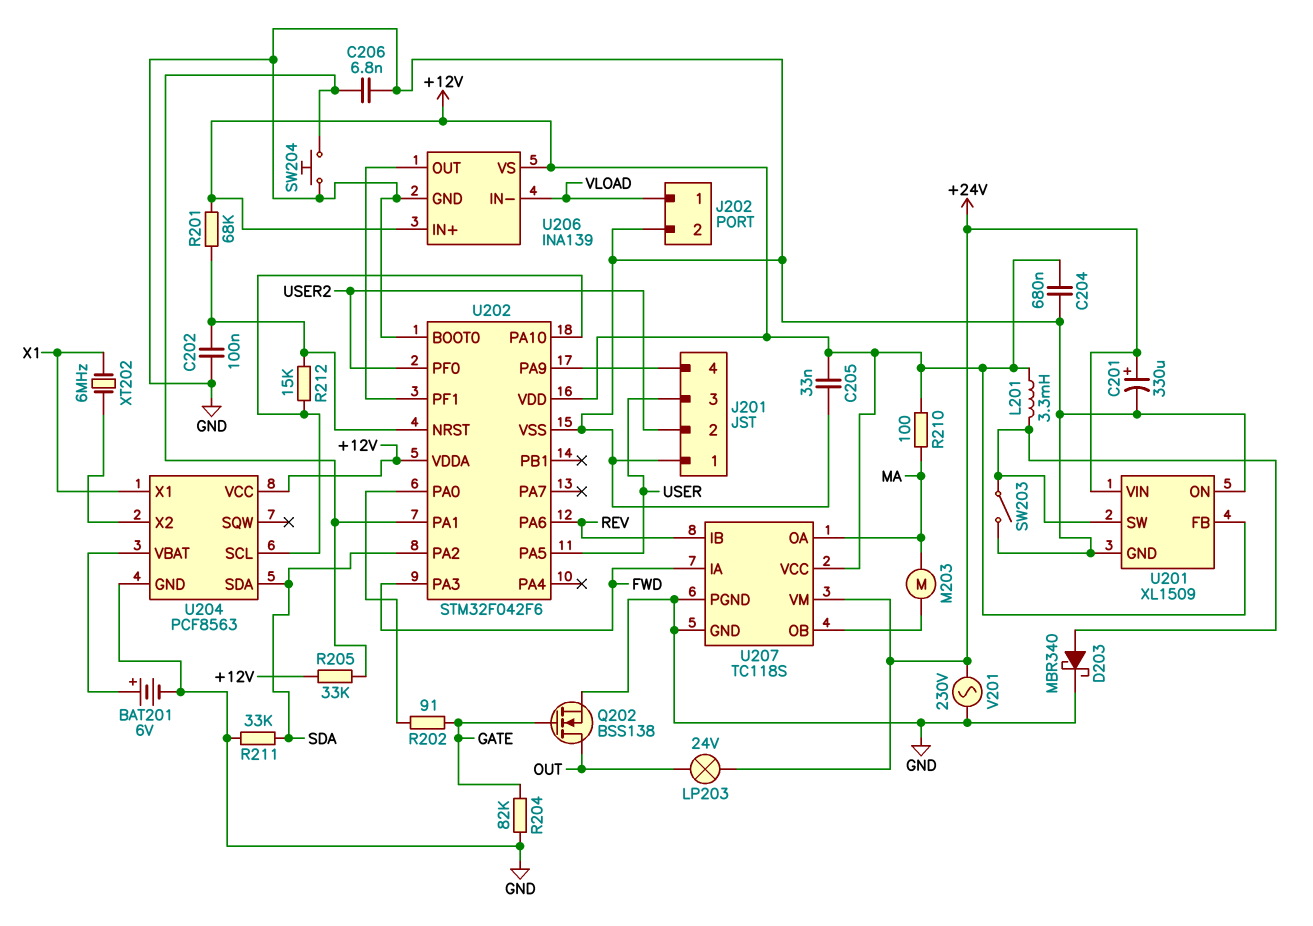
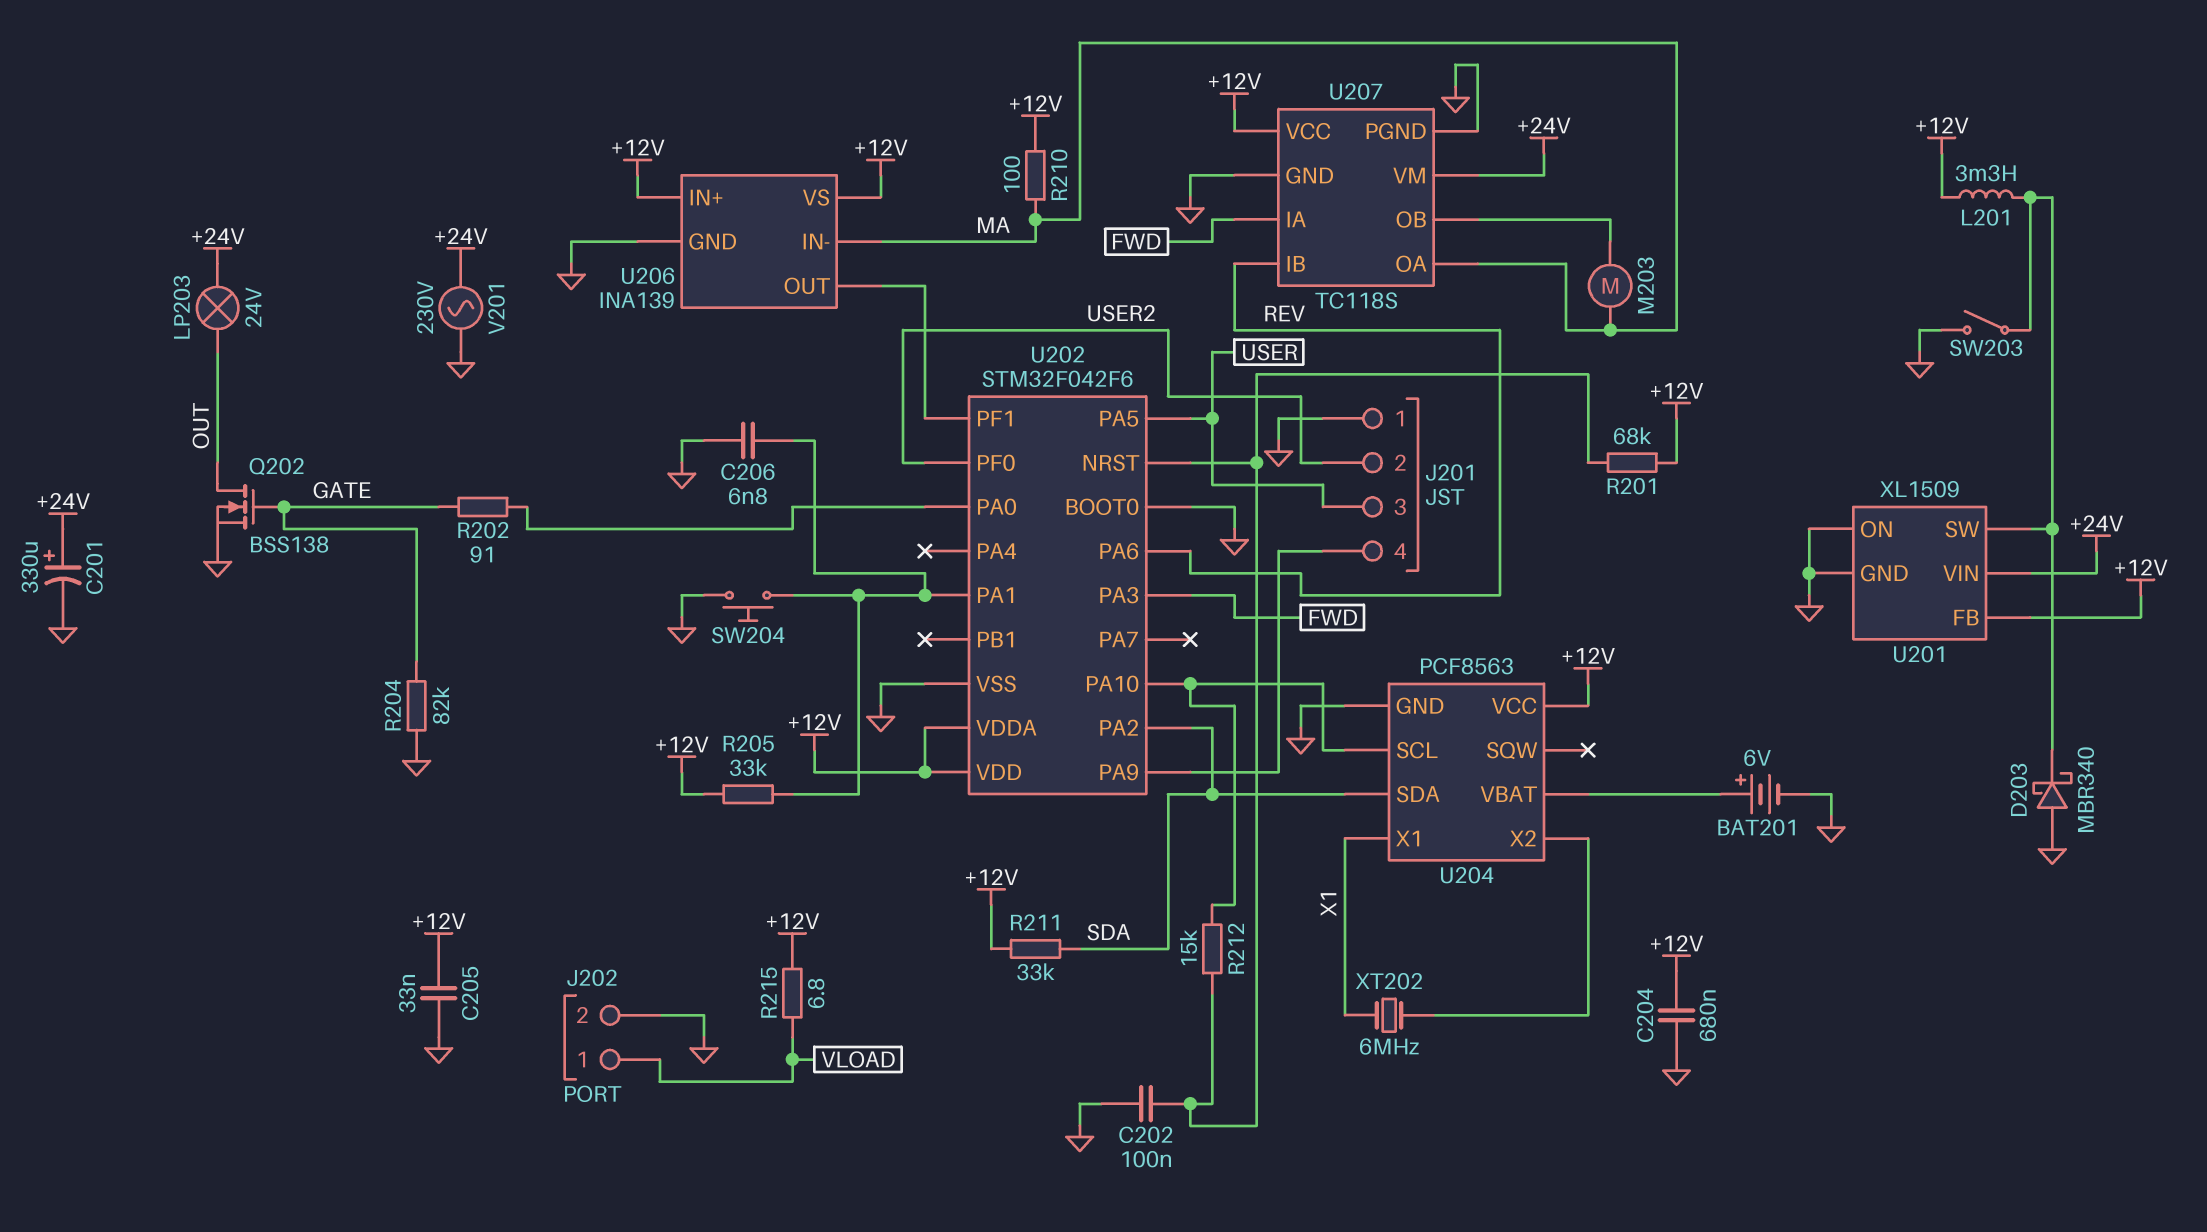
D203: schottky MBR340 (A U201/SW, K GND) -> schottky MBR340 (A GND, K U201/SW)
R211: 33k (GND, SDA) -> 33k (+12V, SDA)
R215: none -> 6.8 (+12V, VLOAD)
U206 pin IN-: VLOAD -> MA

